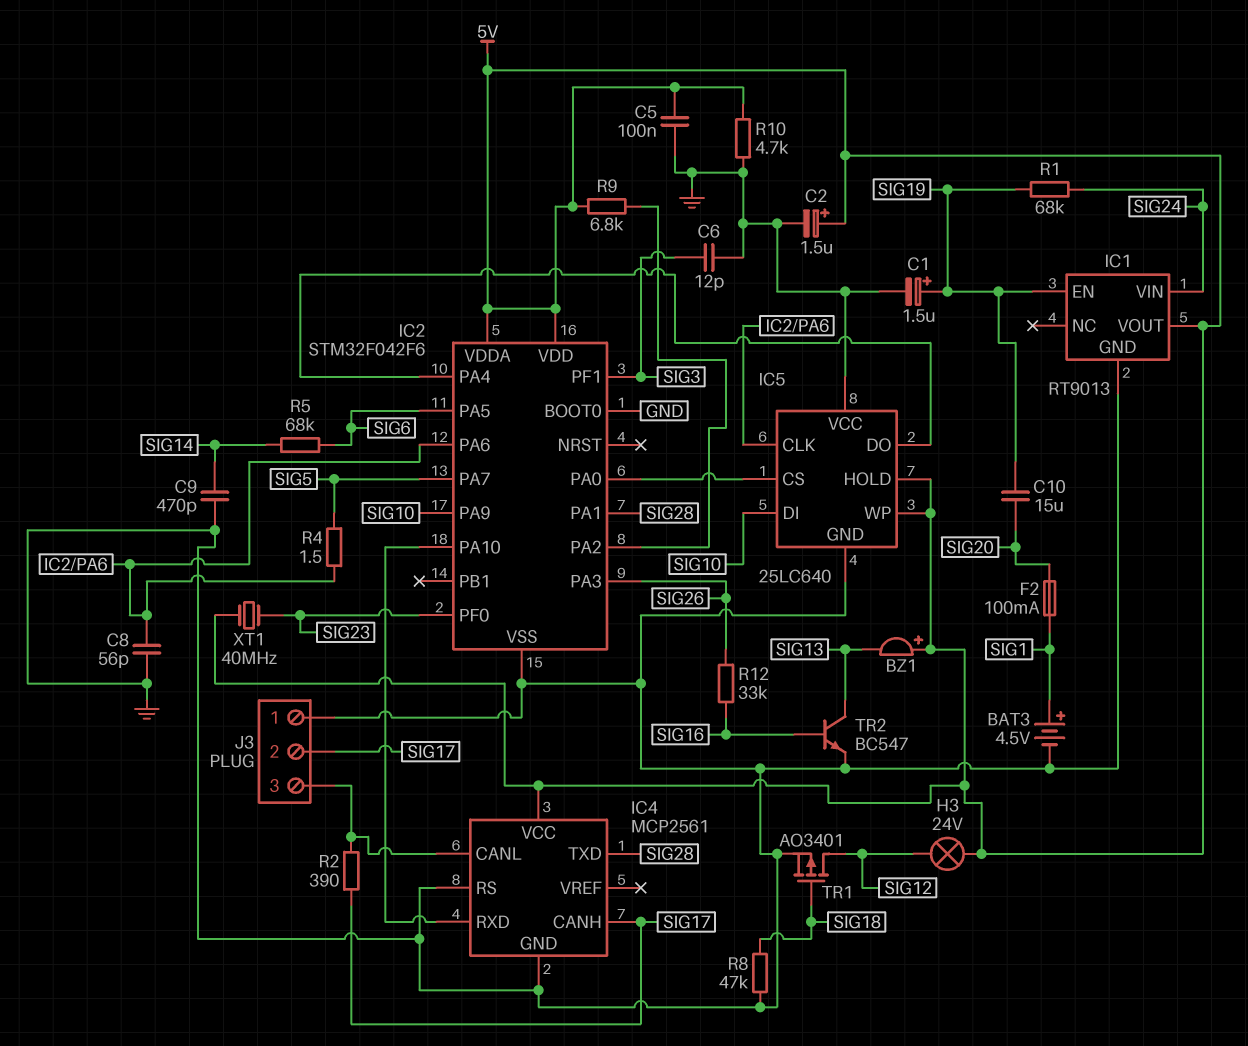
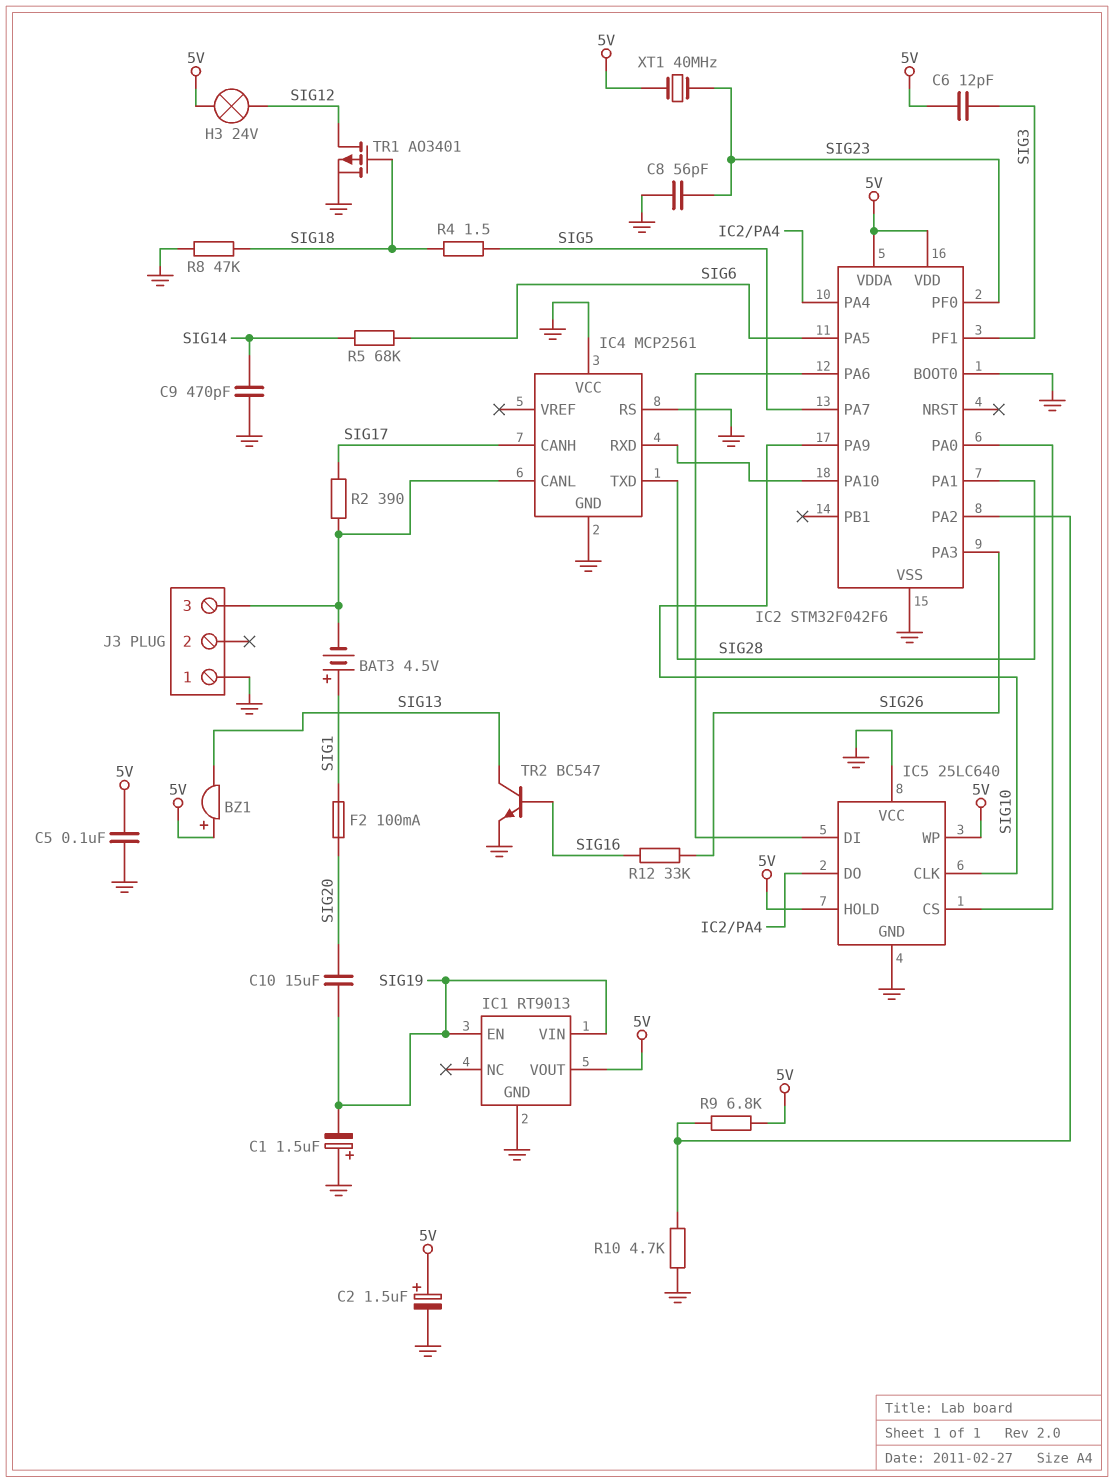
BAT3: 4.5V (plus SIG1, minus GND) -> 4.5V (plus SIG1, minus IC4/CANL)
C1: 1.5uF (plus SIG19, minus GND) -> 1.5uF (plus GND, minus SIG19)
C6: 12pF (GND, SIG3) -> 12pF (5V, SIG3)
C8: 56pF (GND, IC2/PA6) -> 56pF (GND, SIG23)
IC1 pin VIN: SIG24 -> SIG19
IC4 pin VCC: 5V -> GND
IC5 pin CLK: IC2/PA6 -> SIG10
IC5 pin DI: SIG10 -> IC2/PA6
J3 pin 2: SIG17 -> none
R1: 68k (SIG19, SIG24) -> none
R4: 1.5 (IC2/PA6, SIG5) -> 1.5 (SIG5, SIG18)
R10: 4.7k (5V, GND) -> 4.7k (GND, IC2/PA2)

